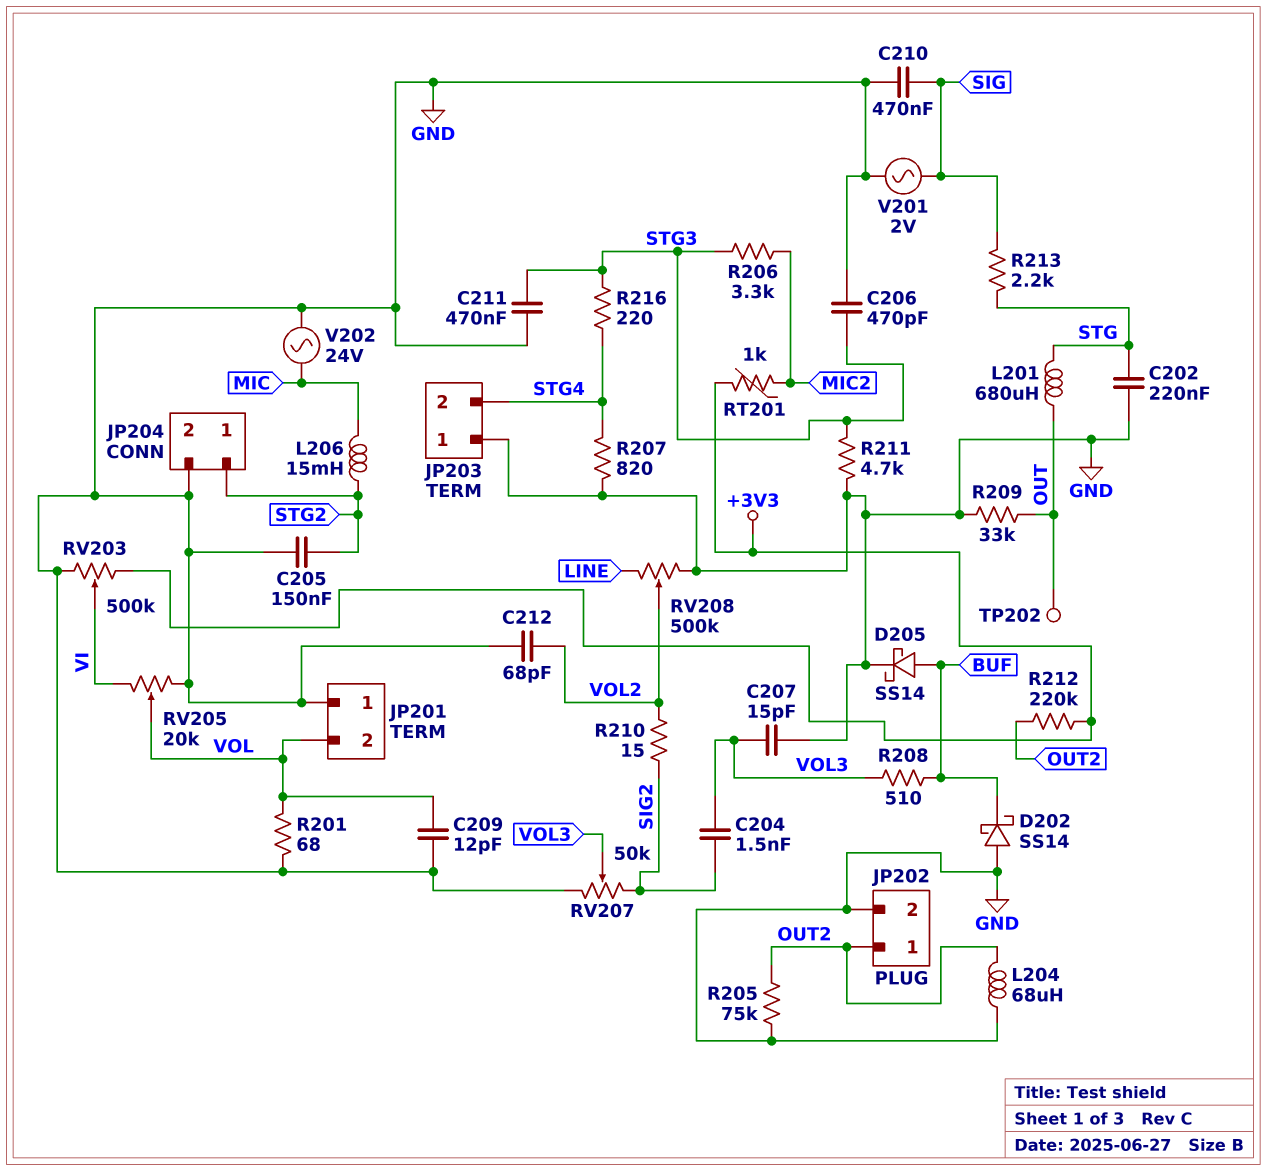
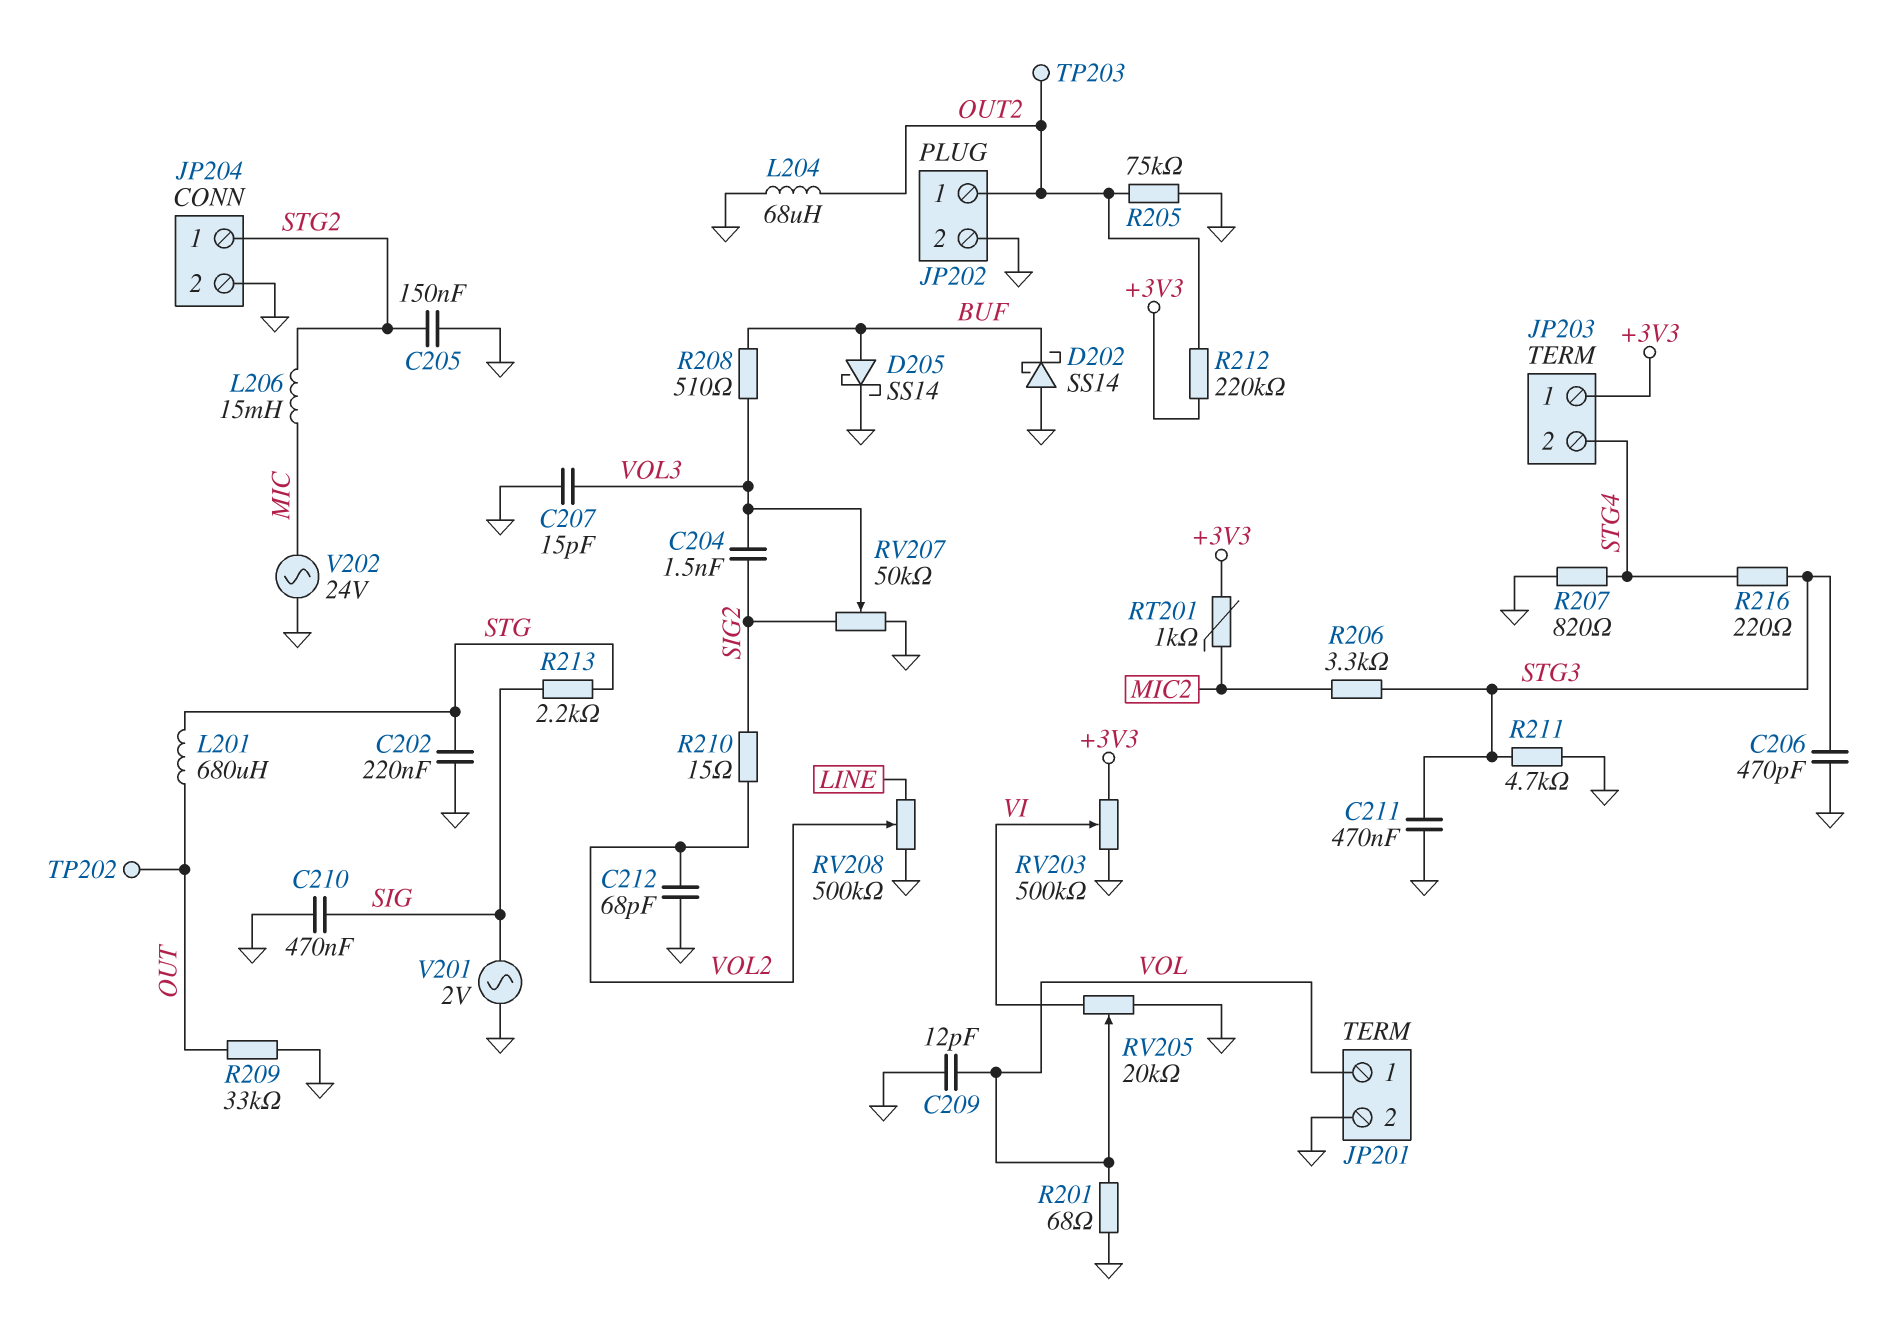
JP201 pin 1: GND -> VOL
JP201 pin 2: VOL -> GND
JP203 pin 1: GND -> +3V3
TP203: none -> test point (OUT2)

